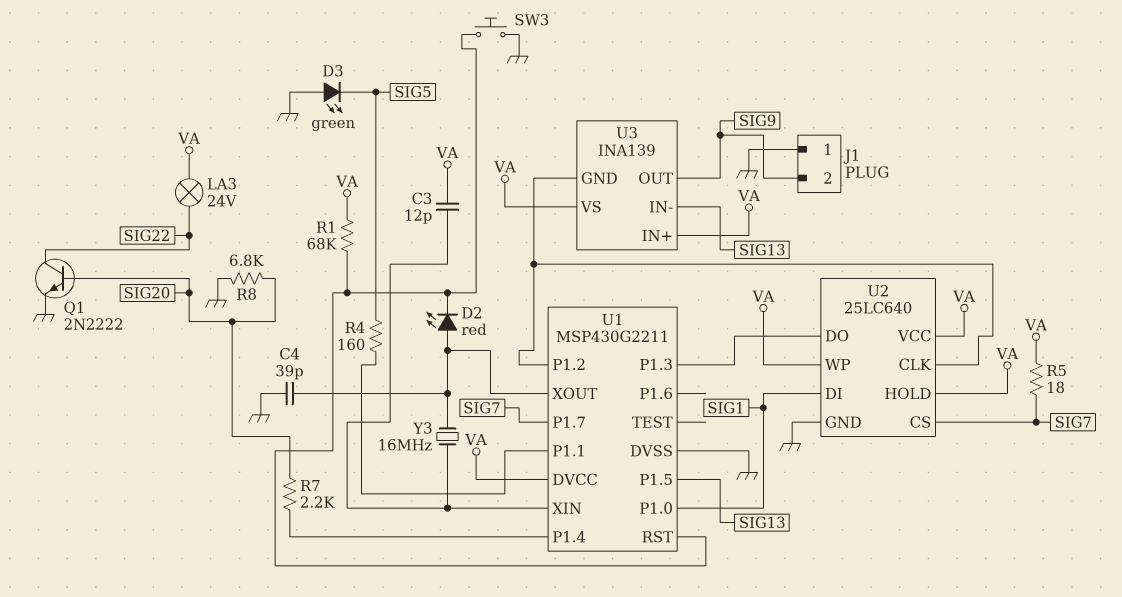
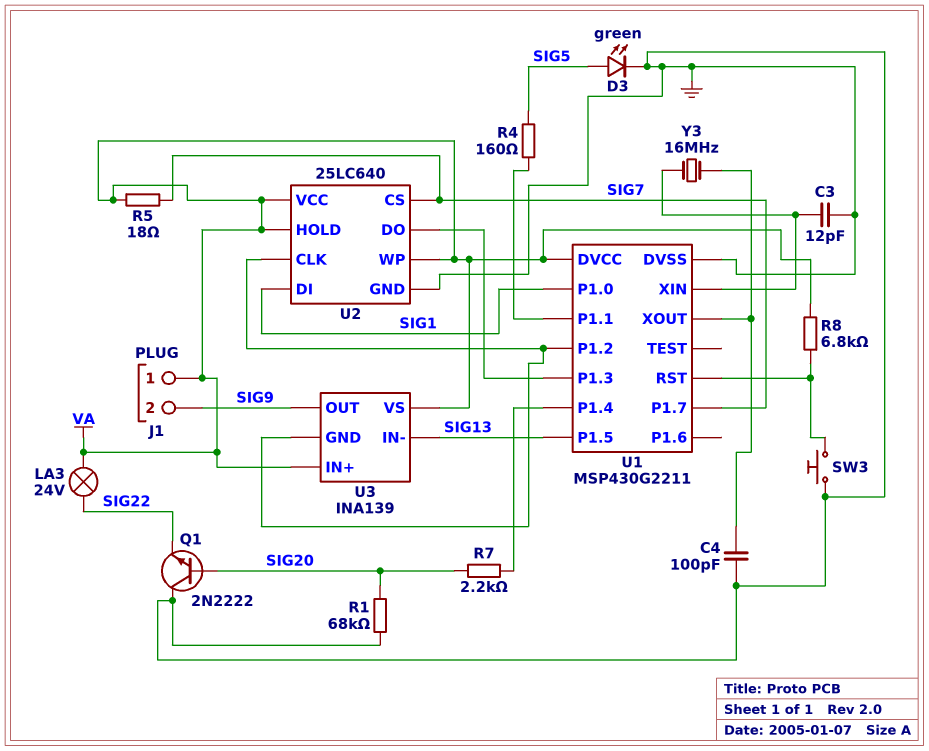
C3: 12pF (U1/XIN, VA) -> 12pF (GND, U1/XIN)
C4: 39pF (GND, U1/XOUT) -> 100pF (GND, U1/XOUT)
D2: LED red (A U1/XOUT, K U1/RST) -> none
D3: LED green (A GND, K SIG5) -> LED green (A SIG5, K GND)
J1 pin 1: GND -> VA
Q1: NPN 2N2222 (B SIG20, C SIG22, E GND) -> NPN 2N2222 (B SIG20, C GND, E SIG22)
R1: 68k (U1/RST, VA) -> 68k (GND, SIG20)
R8: 6.8k (GND, SIG20) -> 6.8k (U1/RST, VA)

